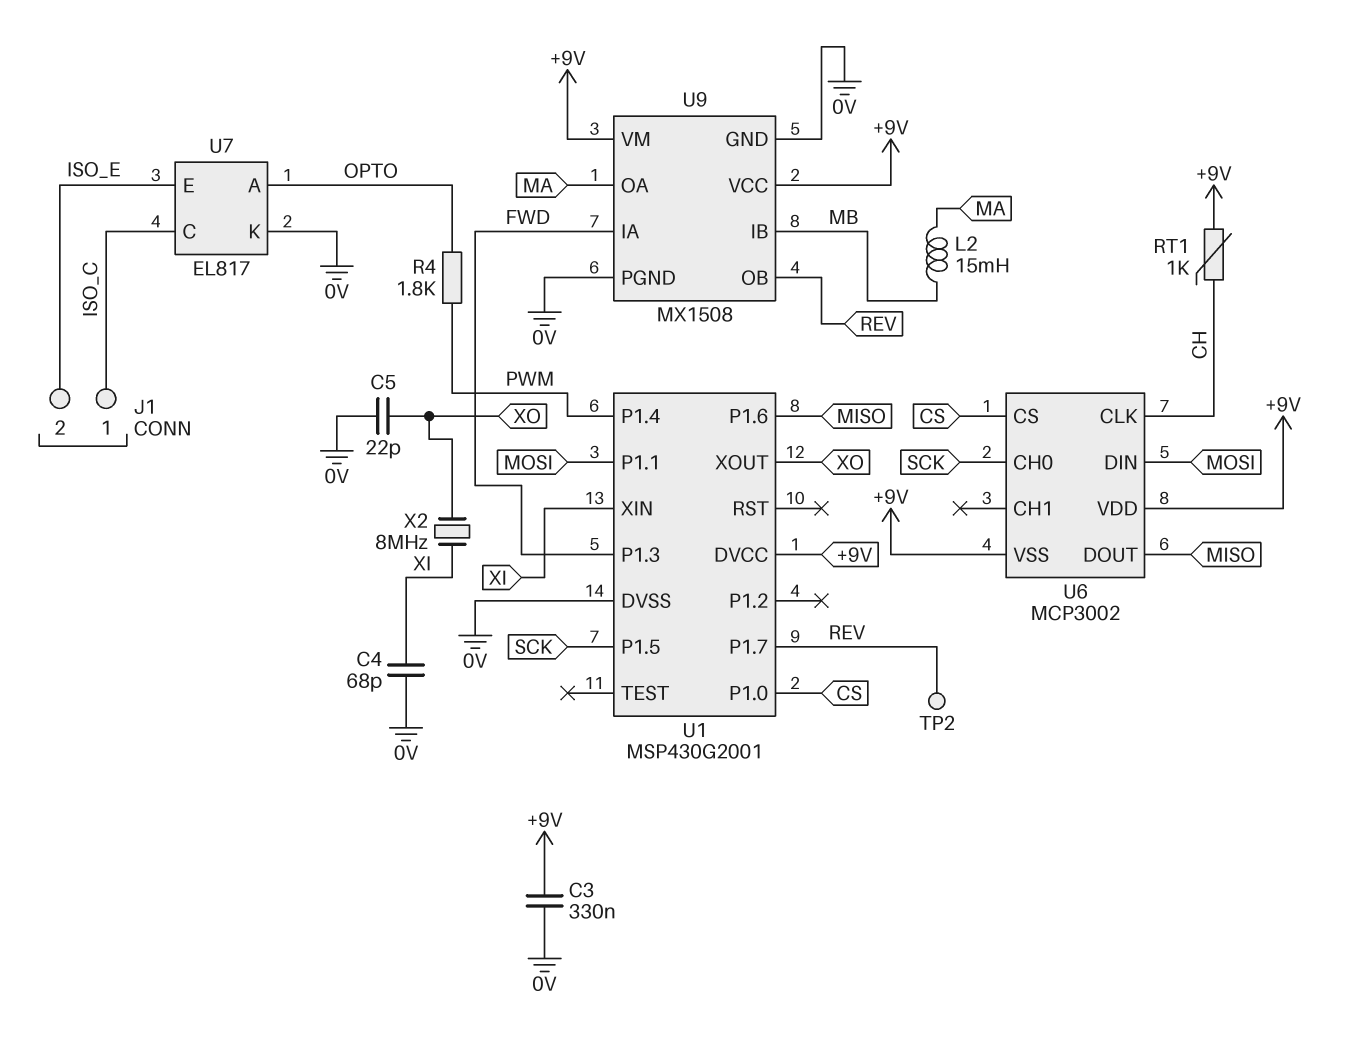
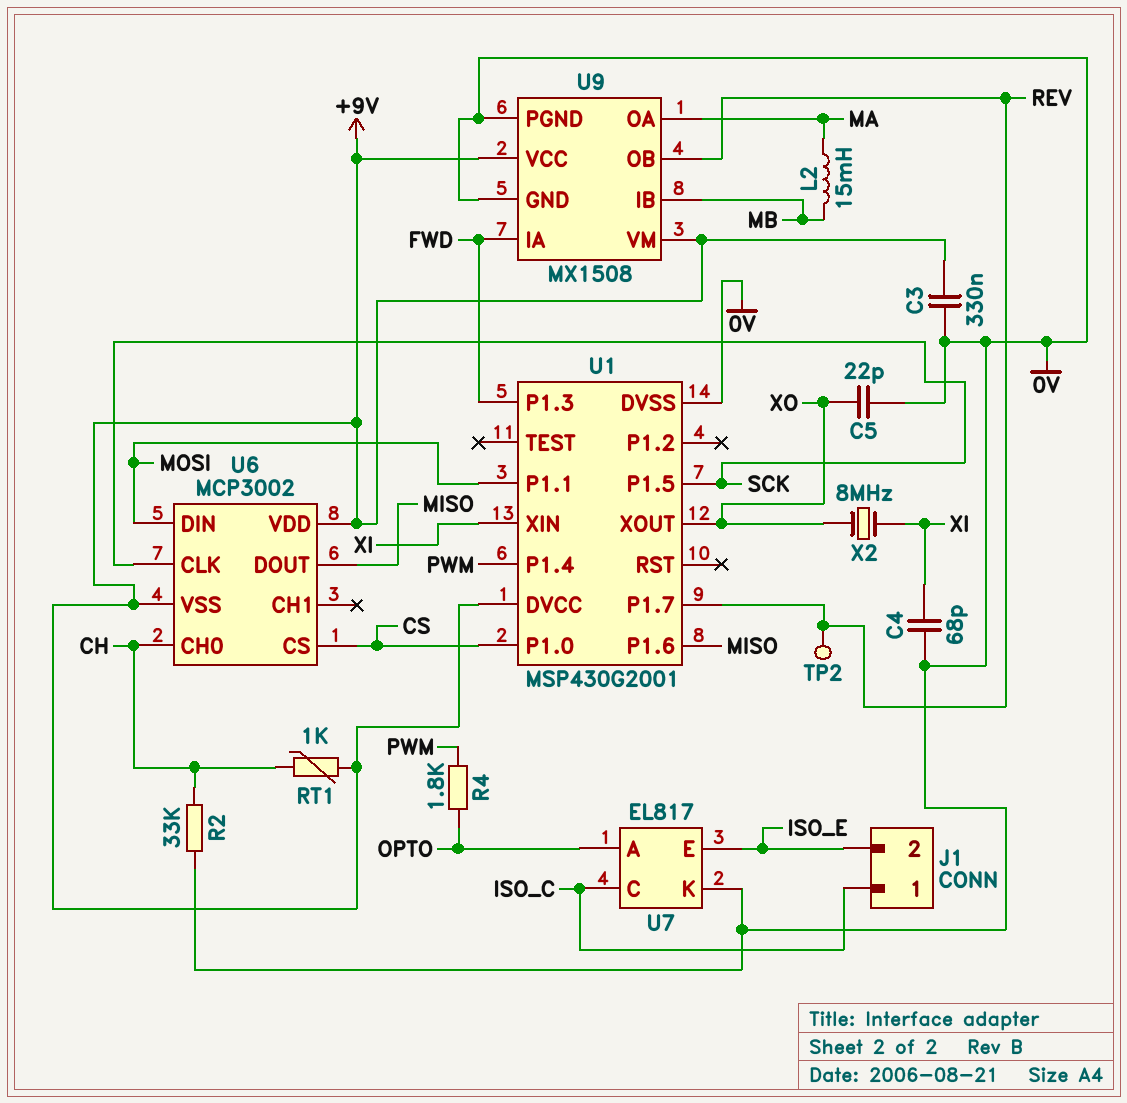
R2: none -> 33k (0V, CH)
U6 pin CH0: SCK -> CH
U6 pin CLK: CH -> SCK

